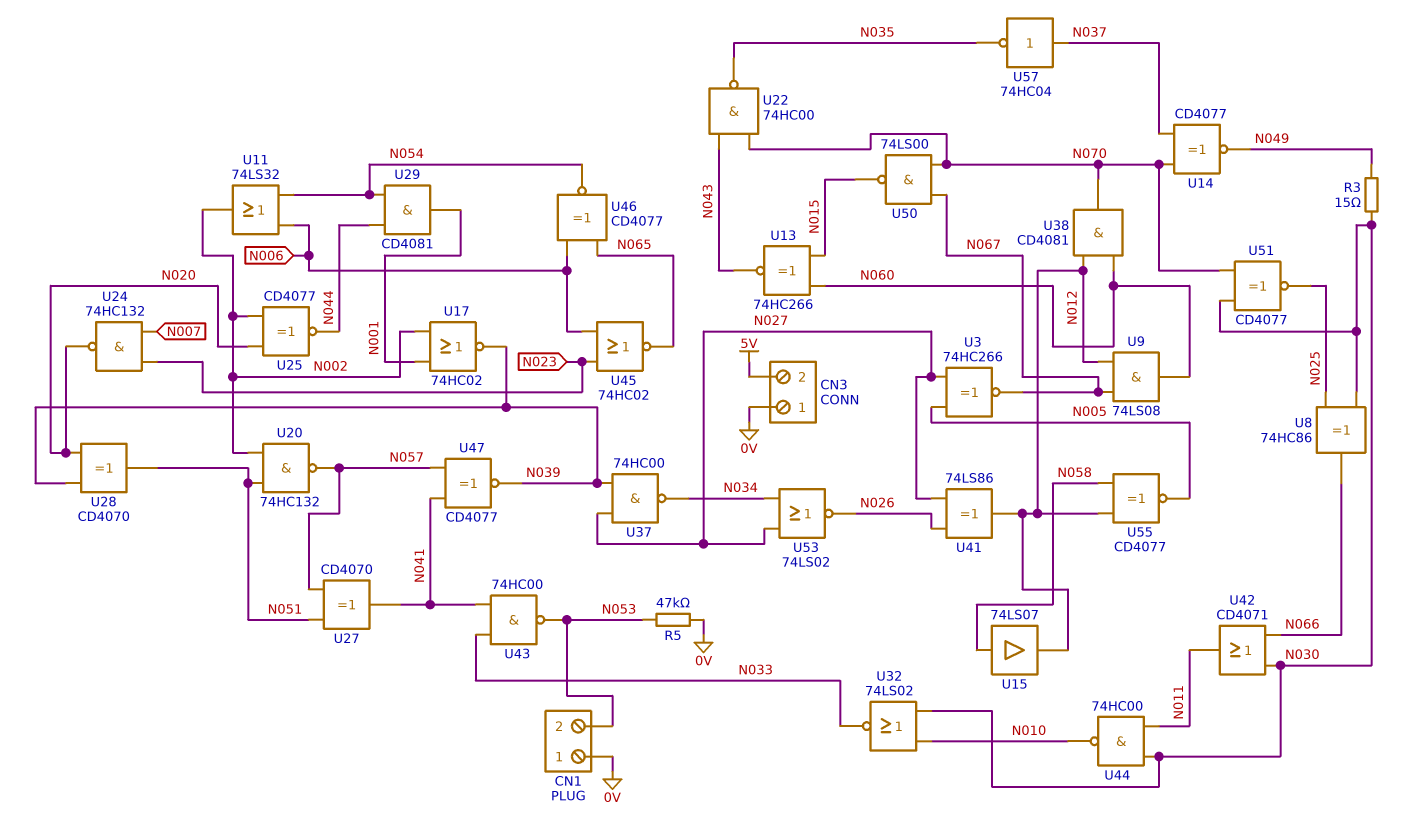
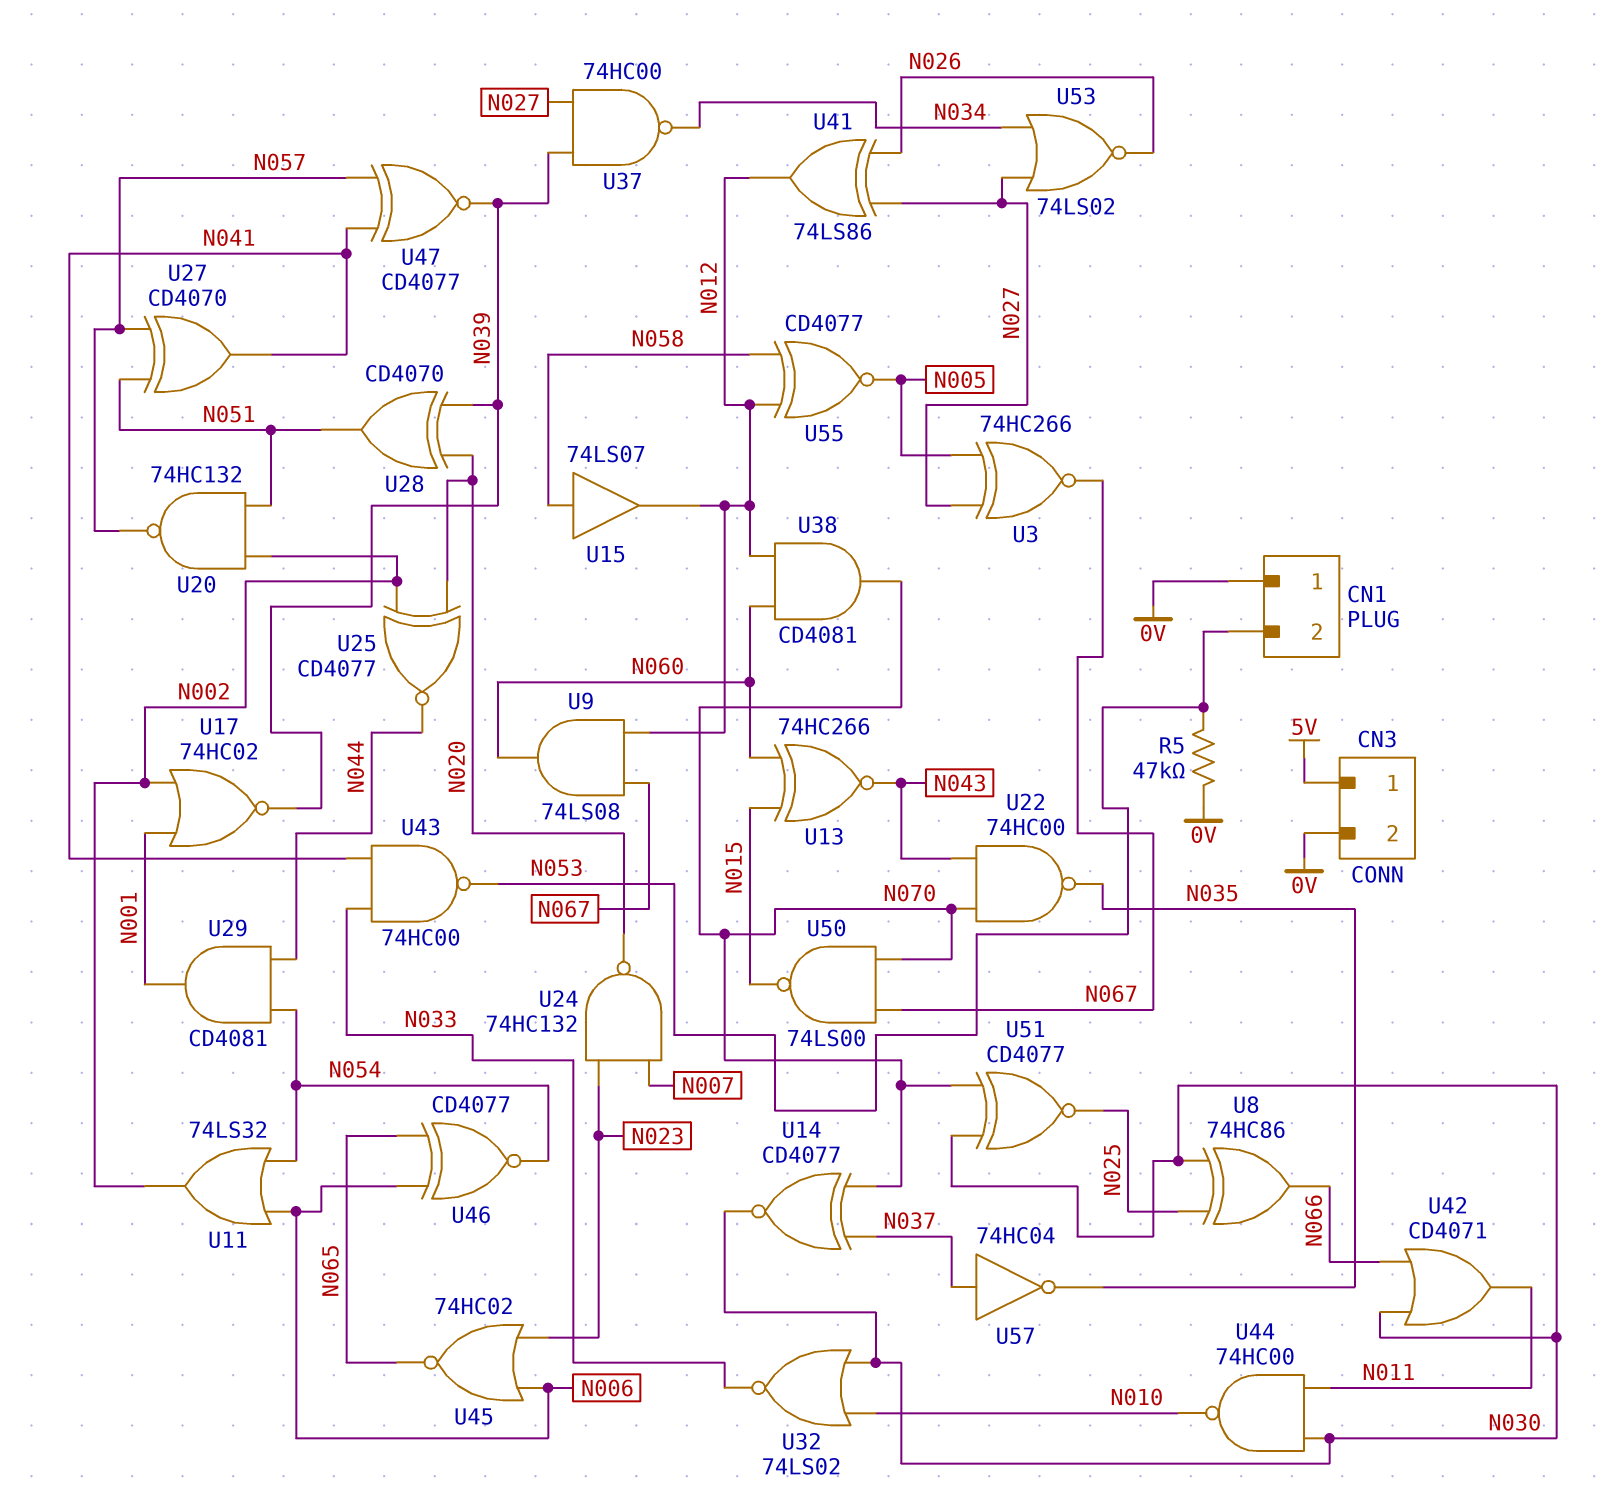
CN3 pin 1: 0V -> 5V
CN3 pin 2: 5V -> 0V
R3: 15 (N030, N049) -> none
U14: XNOR CD4077 (in N037, in N070, out N049) -> XNOR CD4077 (in N037, in N070, out N030)

